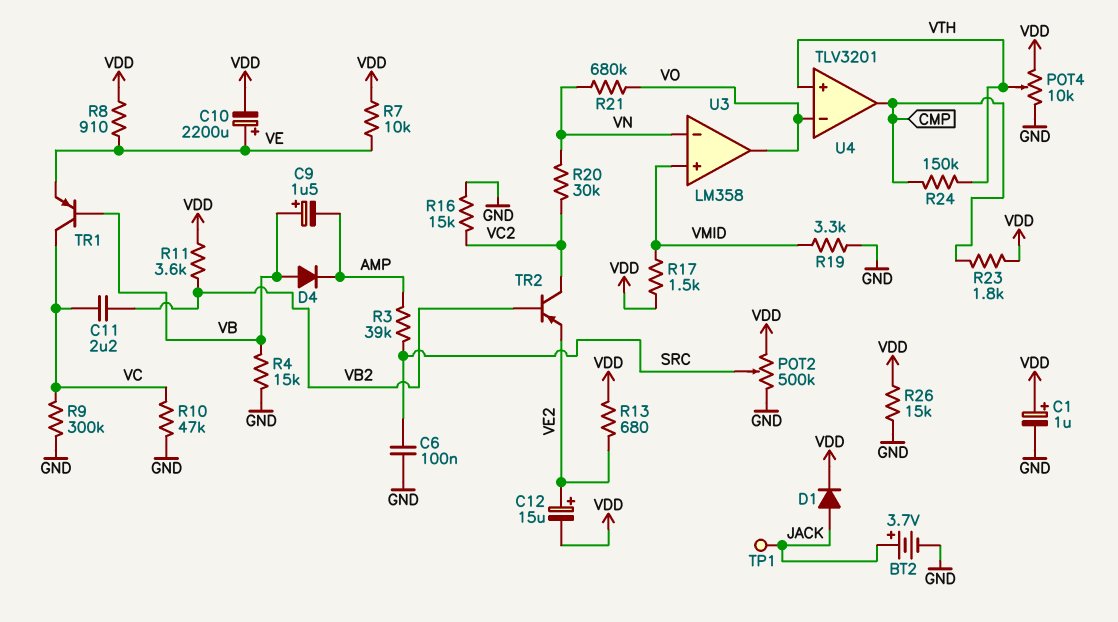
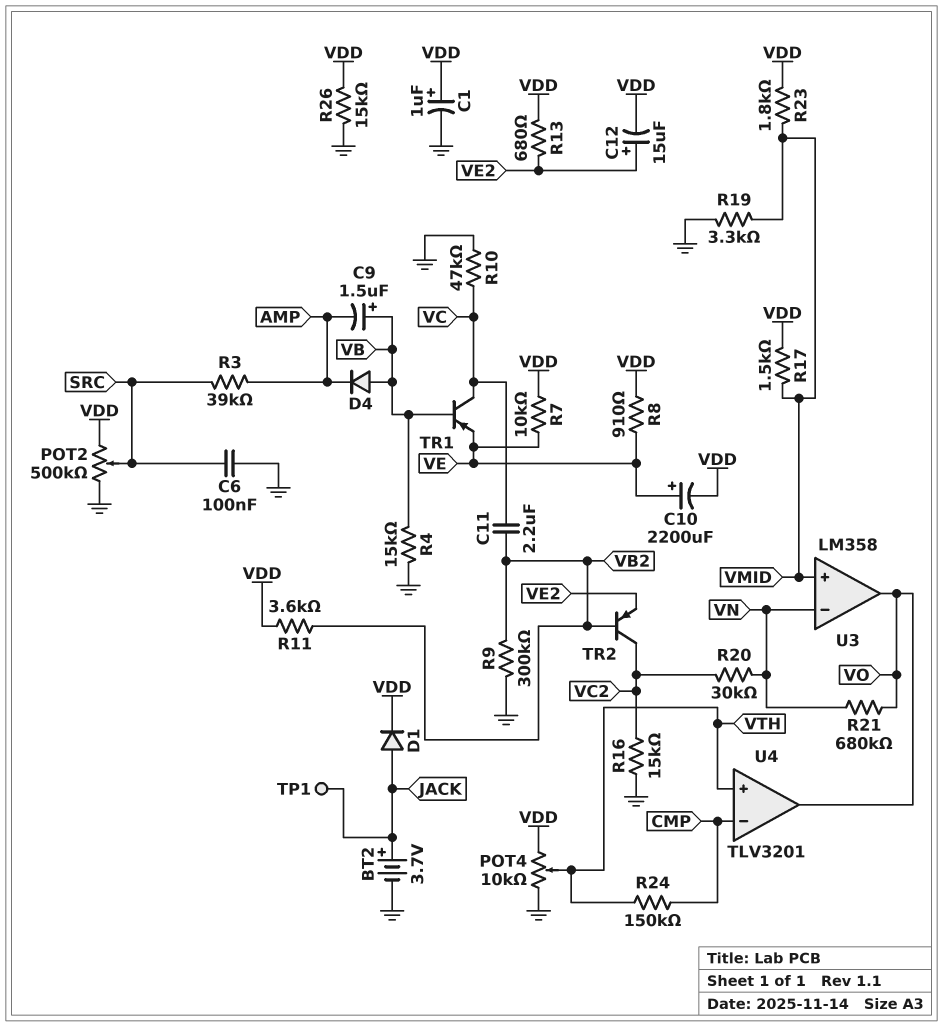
R9: 300k (GND, VC) -> 300k (GND, VB2)
R23: 1.8k (CMP, VDD) -> 1.8k (VDD, VMID)
U4 pin in-: VO -> CMP
U4 pin out: CMP -> VO

